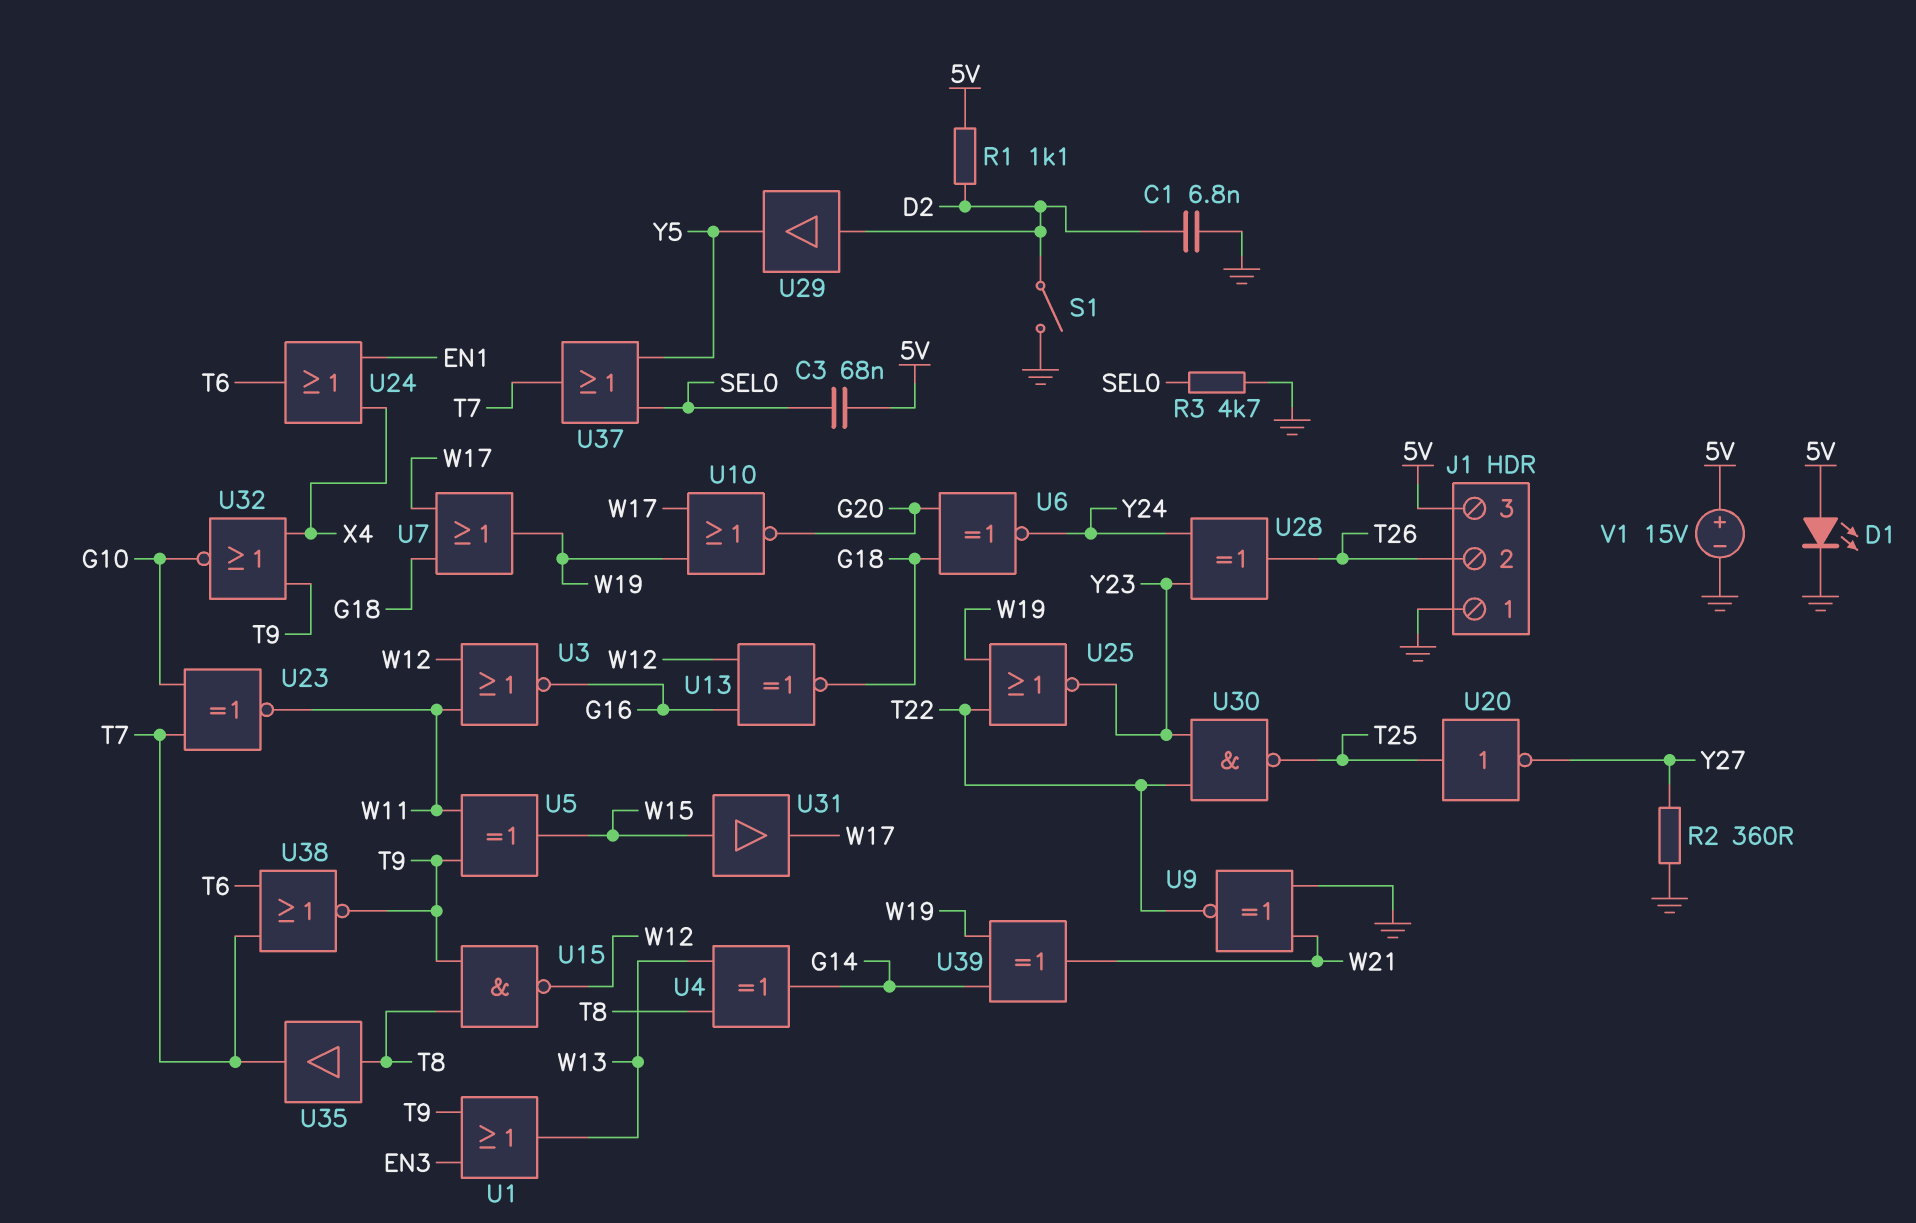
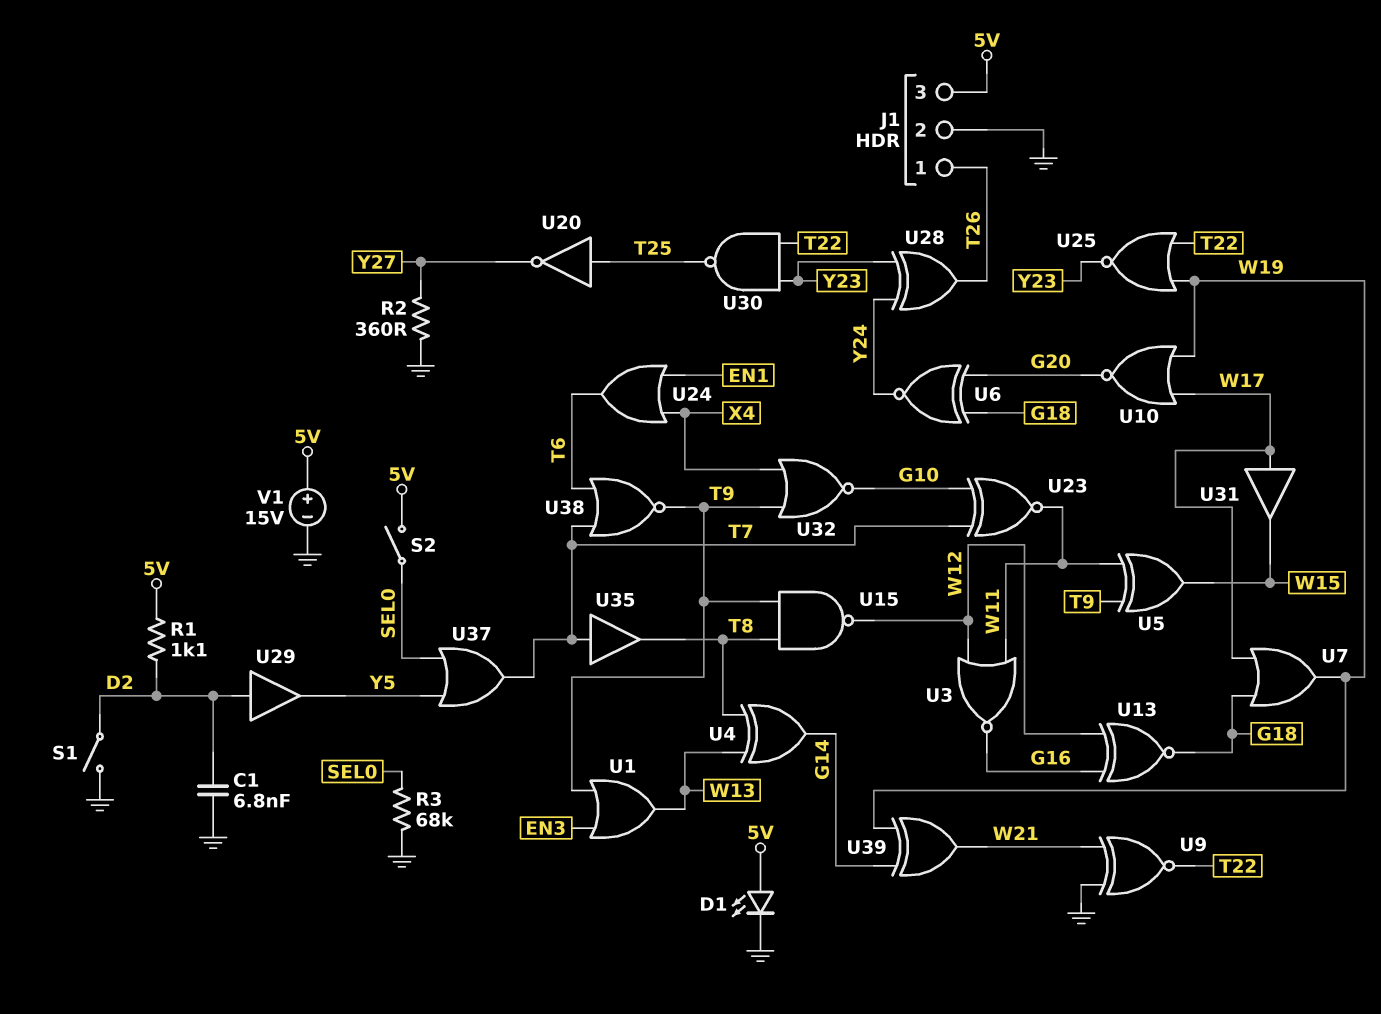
C3: 68nF (5V, SEL0) -> none
J1 pin 1: GND -> T26
J1 pin 2: T26 -> GND
R3: 4.7k (GND, SEL0) -> 68k (GND, SEL0)
S2: none -> switch (5V, SEL0)
U31: buffer (in W15, out W17) -> buffer (in W17, out W15)
U35: buffer (in T8, out T7) -> buffer (in T7, out T8)

